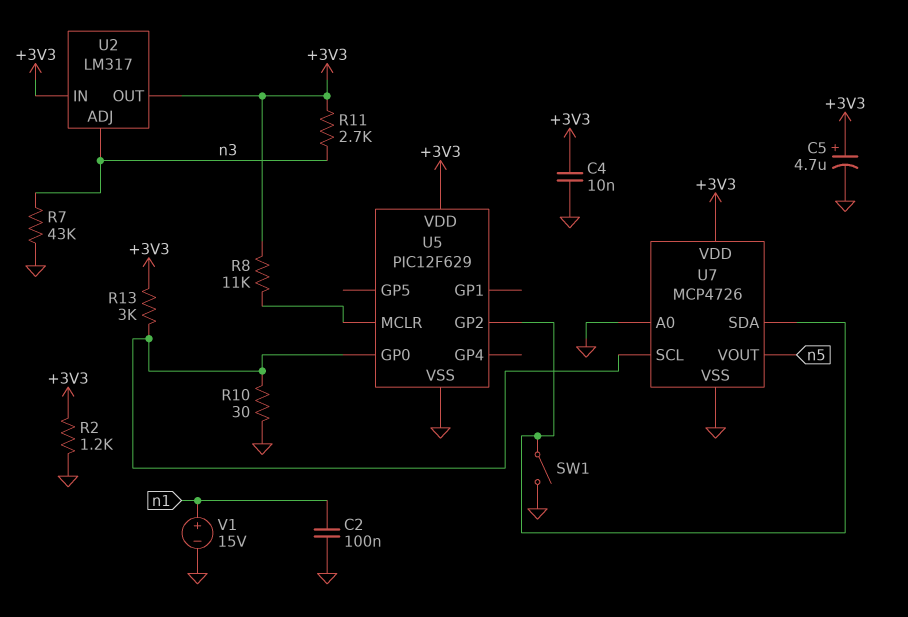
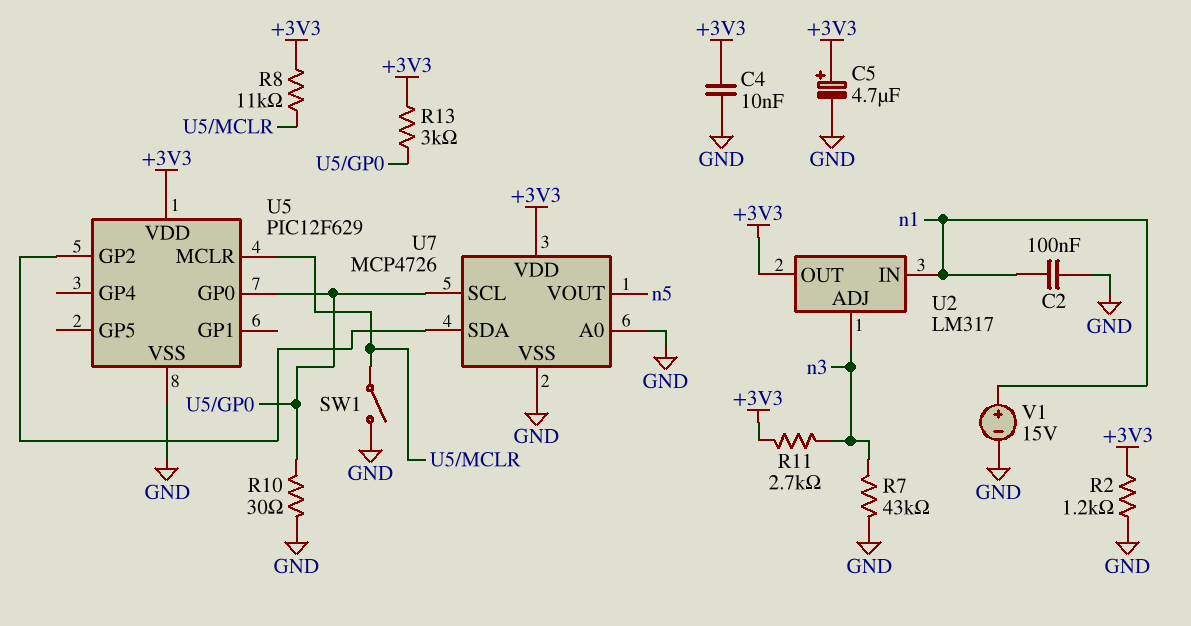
SW1: switch (GND, U5/GP2) -> switch (GND, U5/MCLR)
U2 pin IN: +3V3 -> n1

